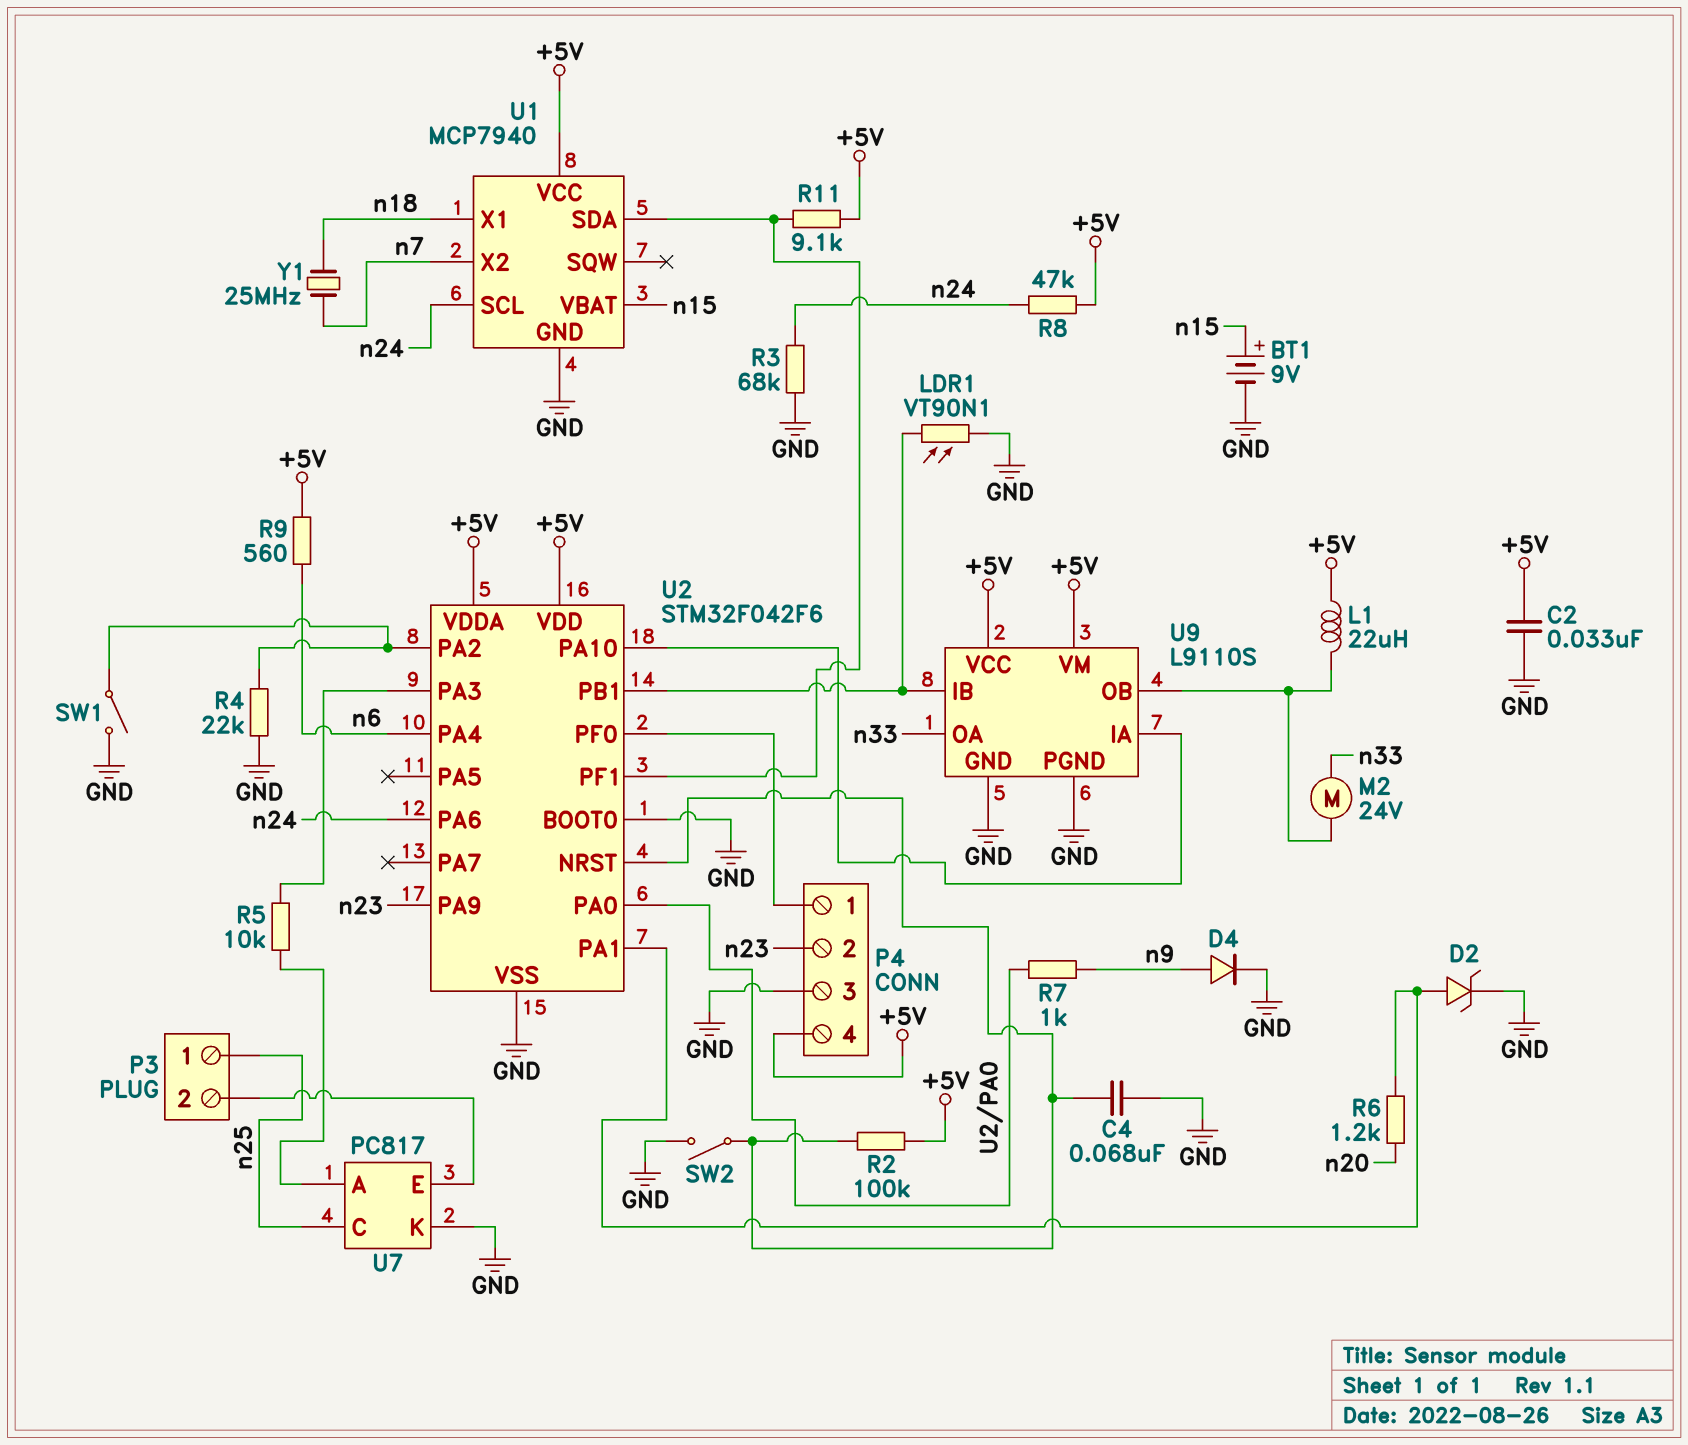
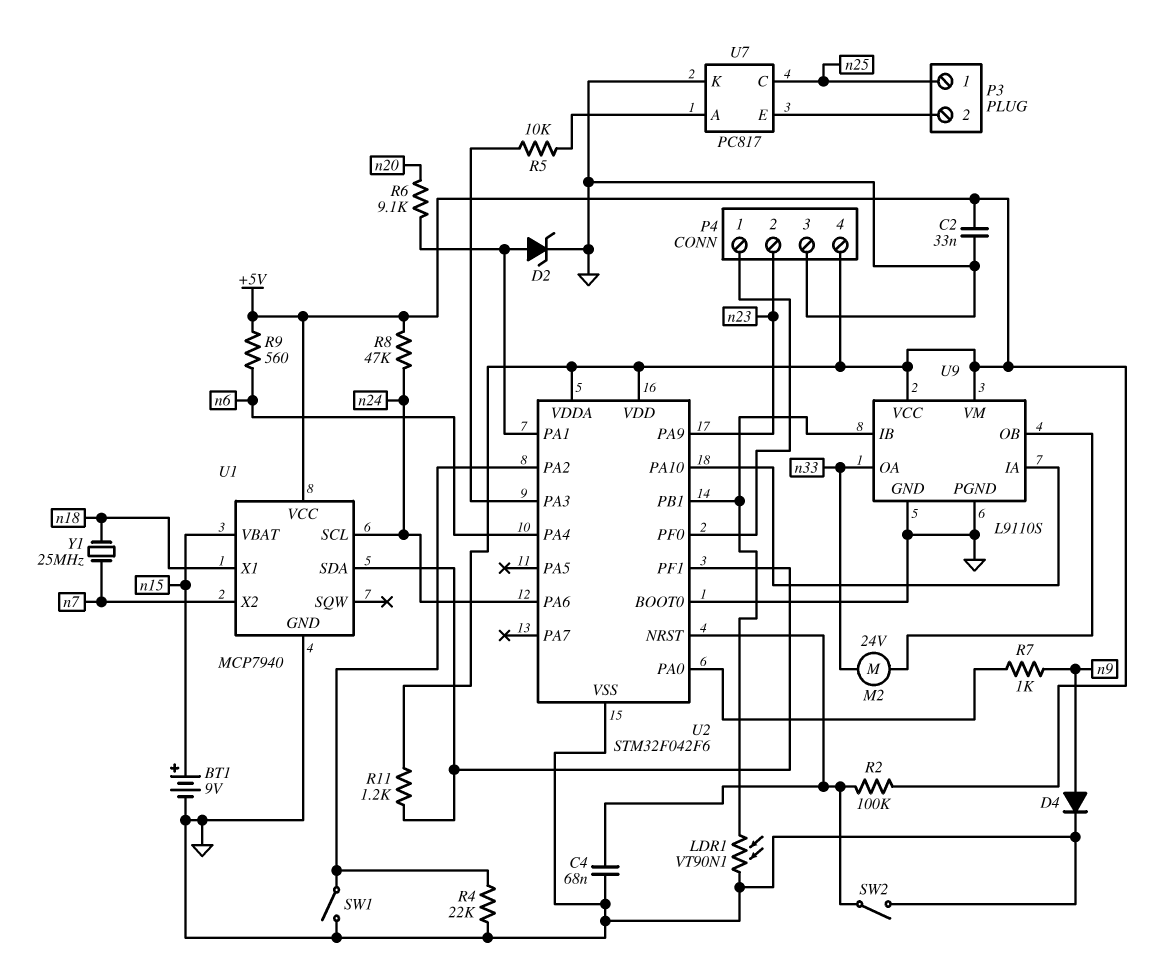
L1: 22uH (+5V, U9/OB) -> none
R3: 68k (GND, n24) -> none
R6: 1.2k (U2/PA1, n20) -> 9.1k (U2/PA1, n20)
R11: 9.1k (+5V, U1/SDA) -> 1.2k (+5V, U1/SDA)

